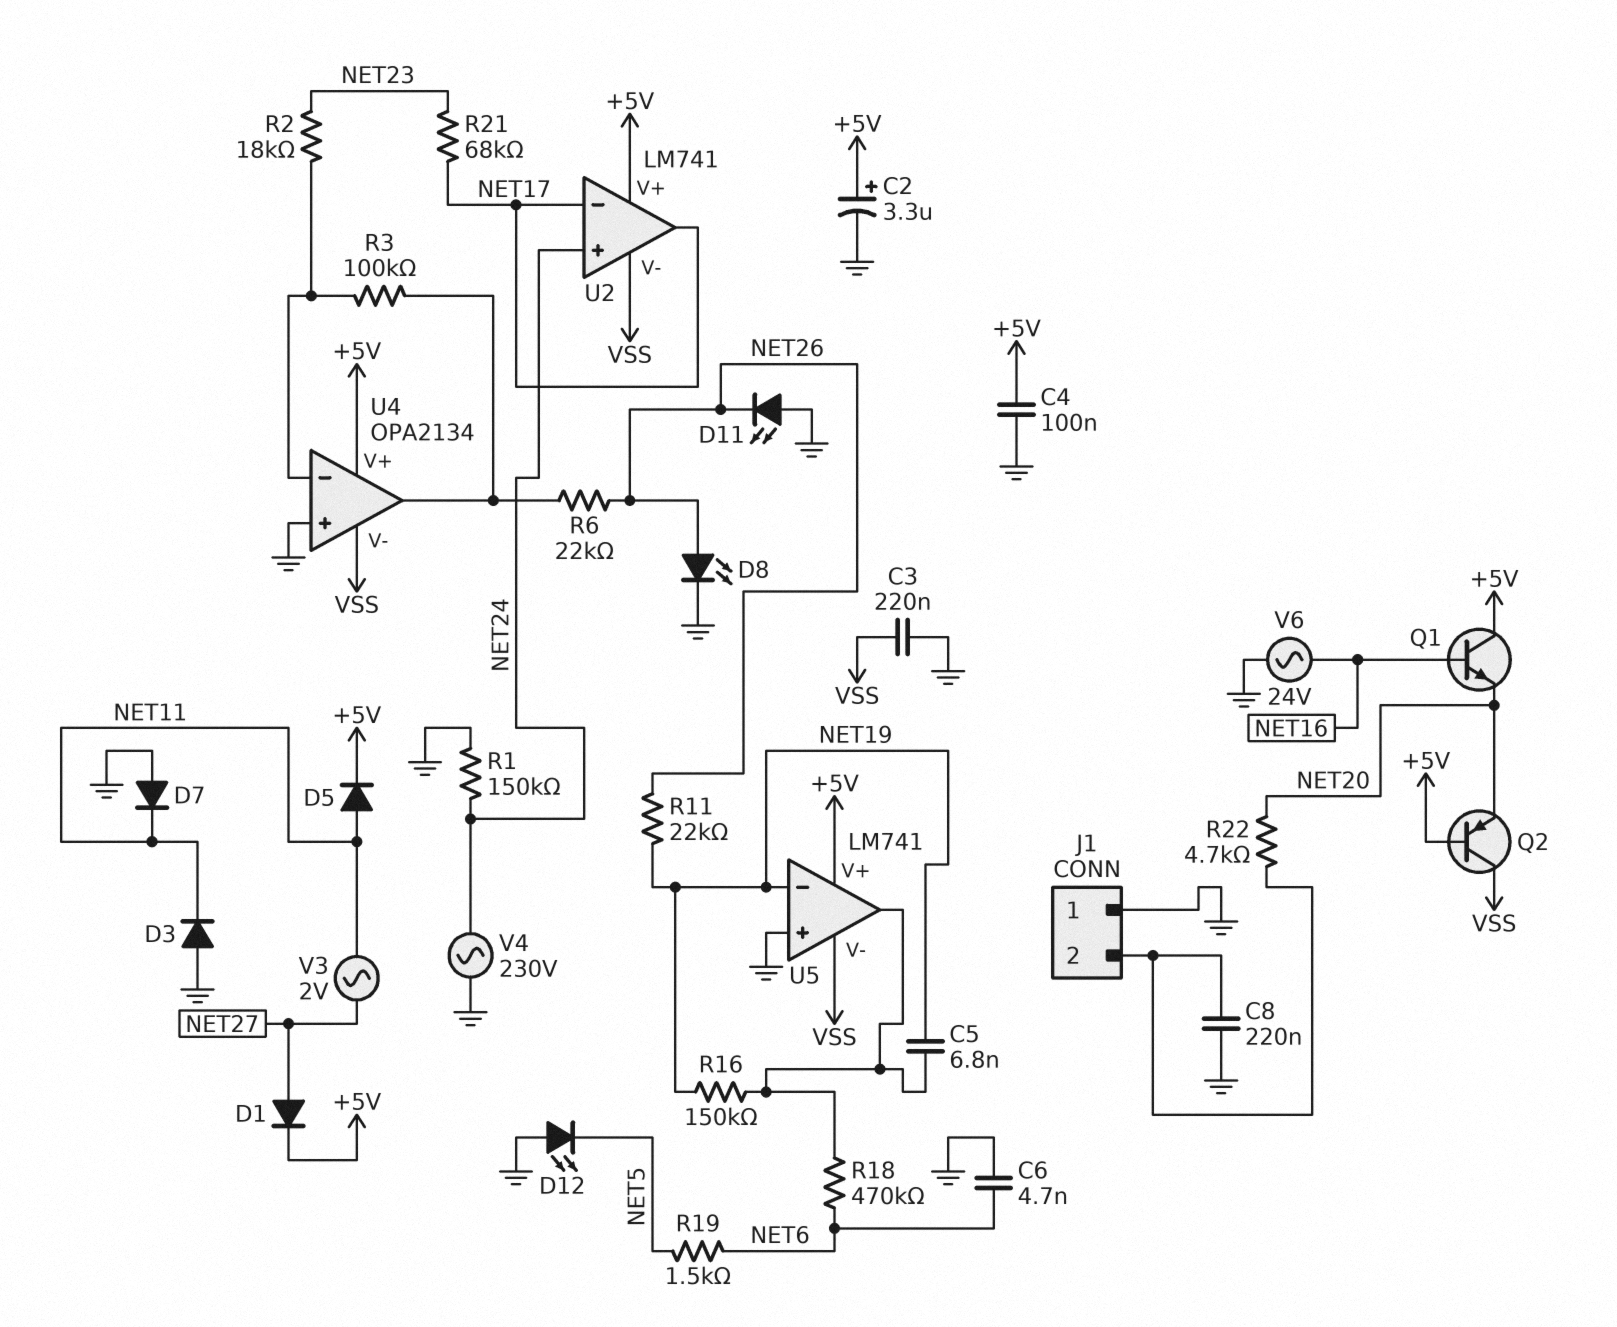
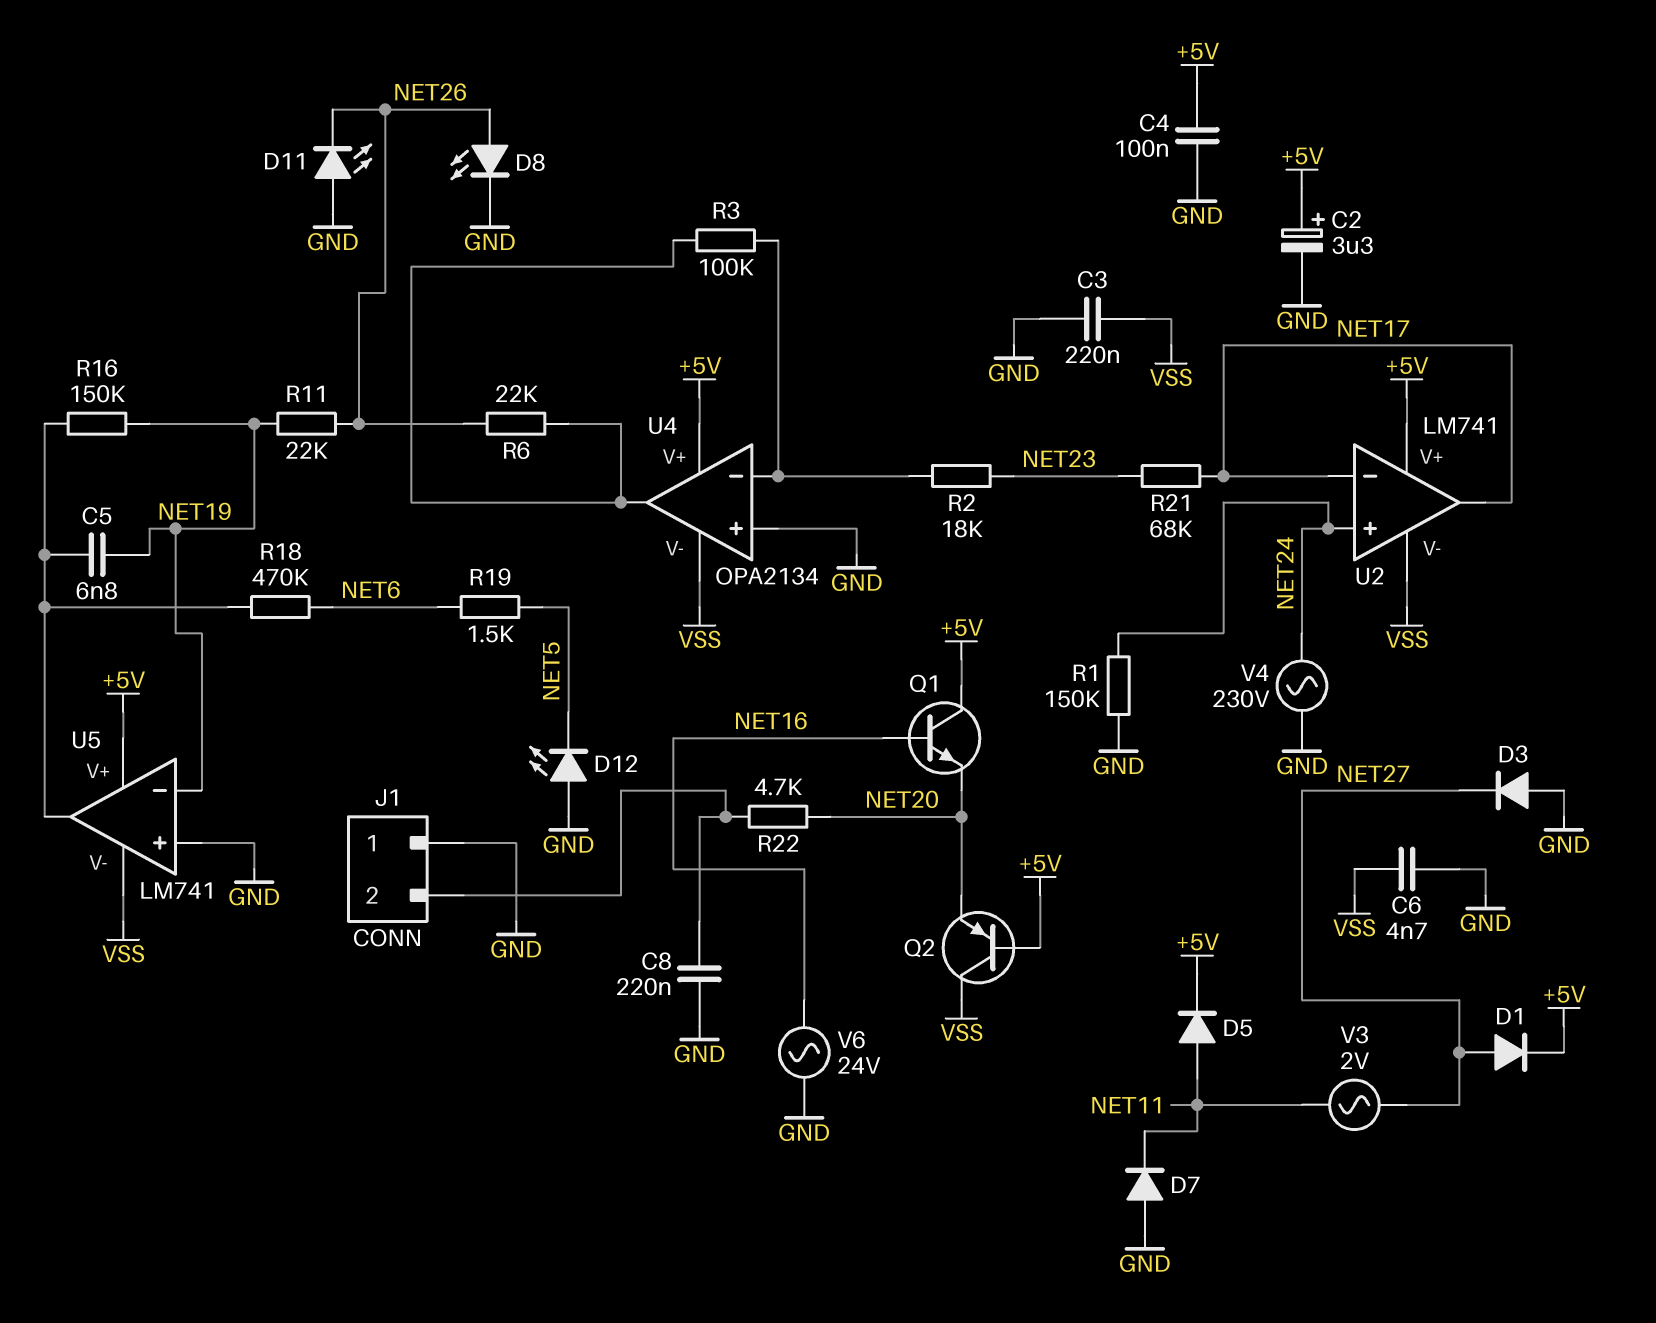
C6: 4.7nF (GND, NET6) -> 4.7nF (GND, VSS)
D3: diode (A GND, K NET11) -> diode (A GND, K NET27)

